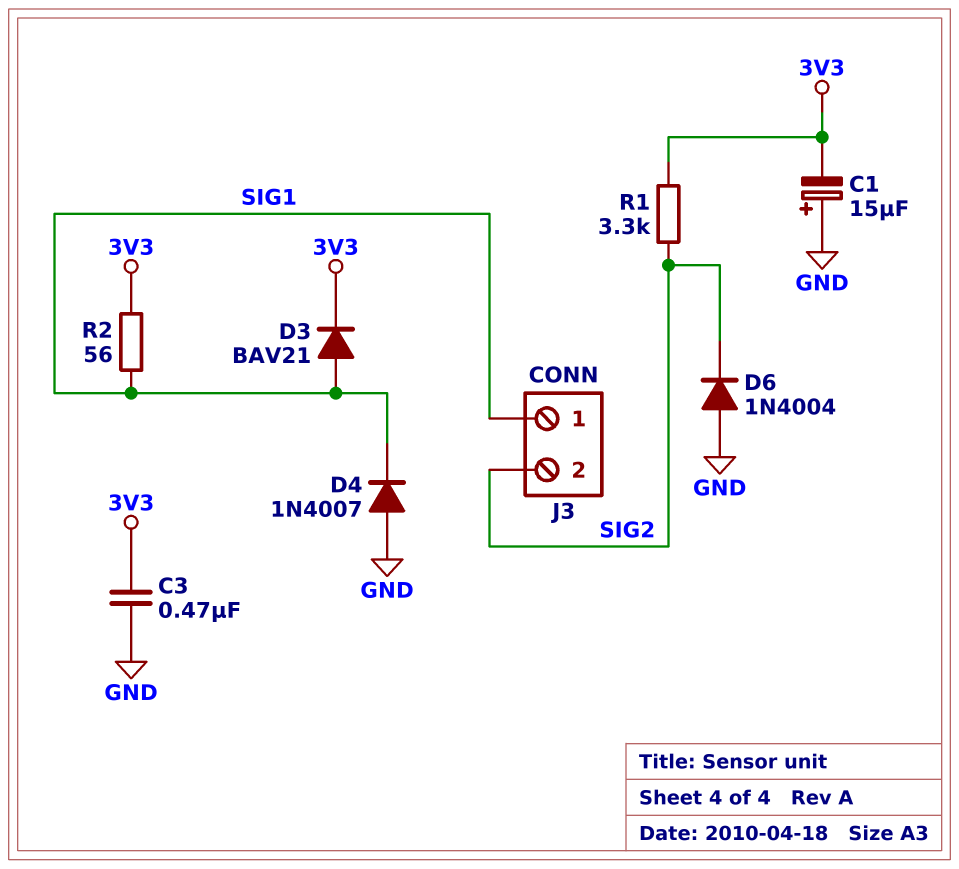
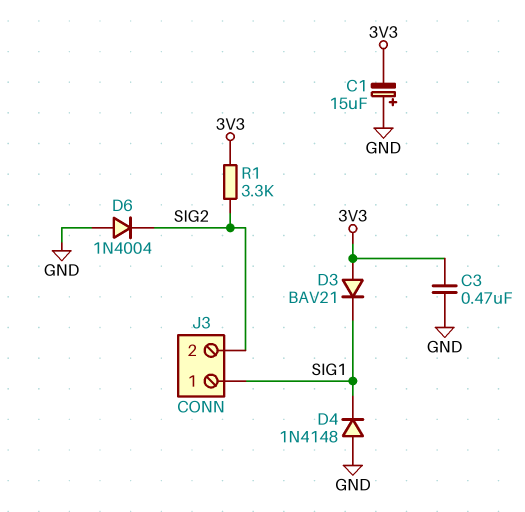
D3: diode BAV21 (A SIG1, K 3V3) -> diode BAV21 (A 3V3, K SIG1)
D4: diode 1N4007 (A GND, K SIG1) -> diode 1N4148 (A GND, K SIG1)
R2: 56 (3V3, SIG1) -> none

